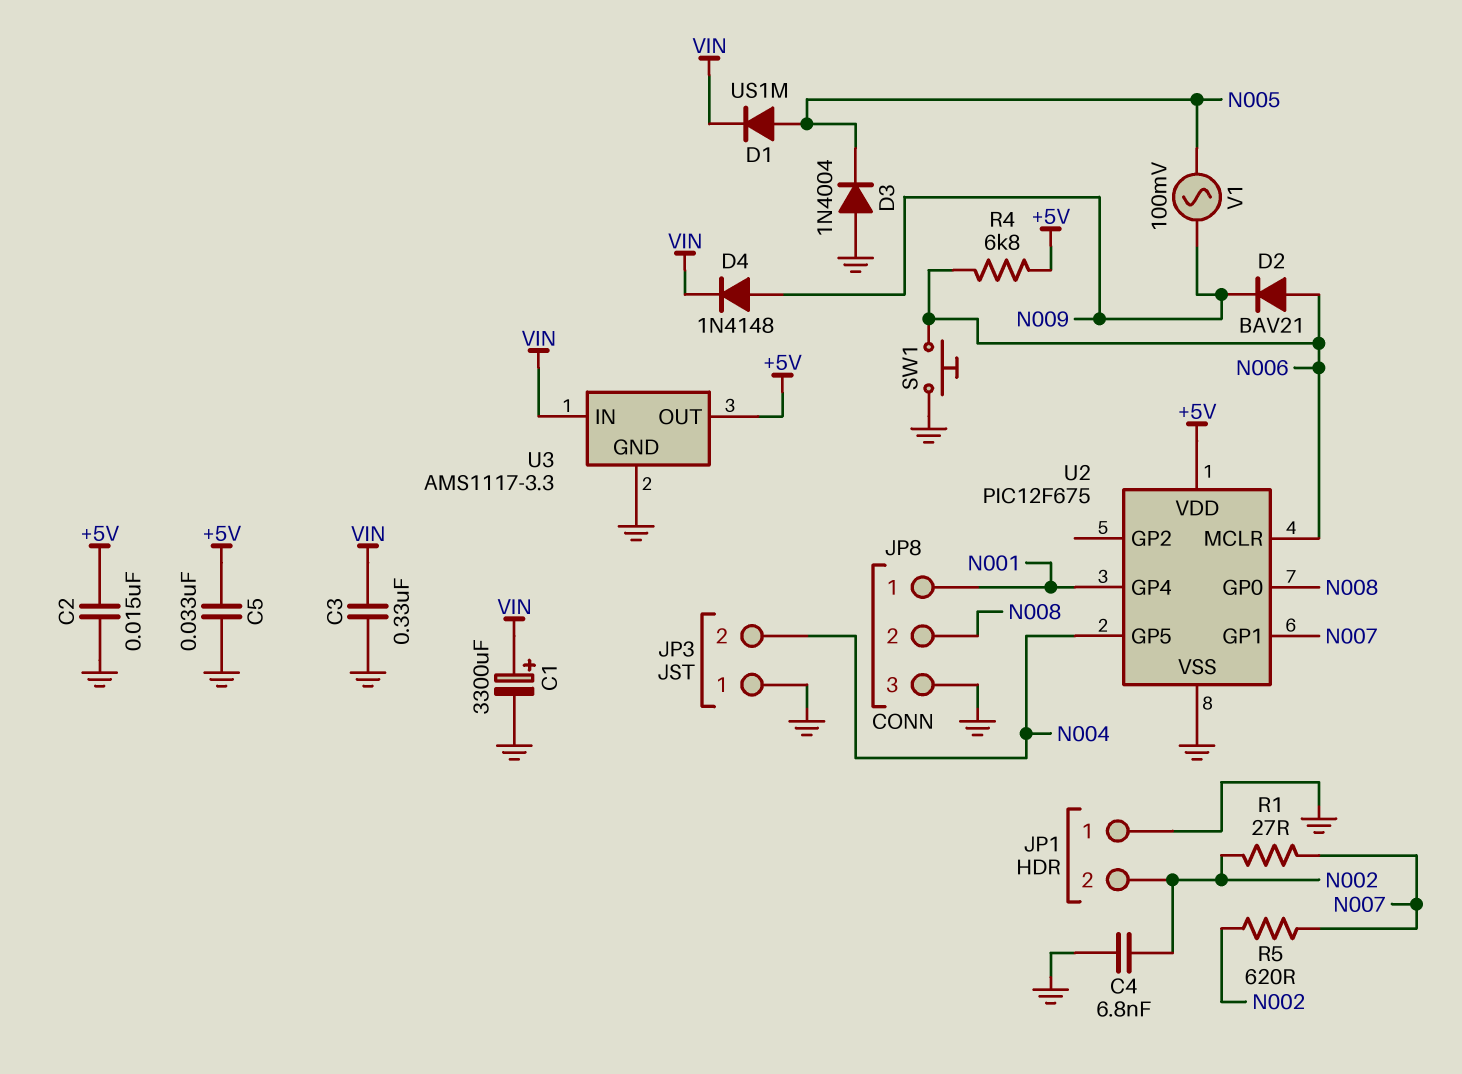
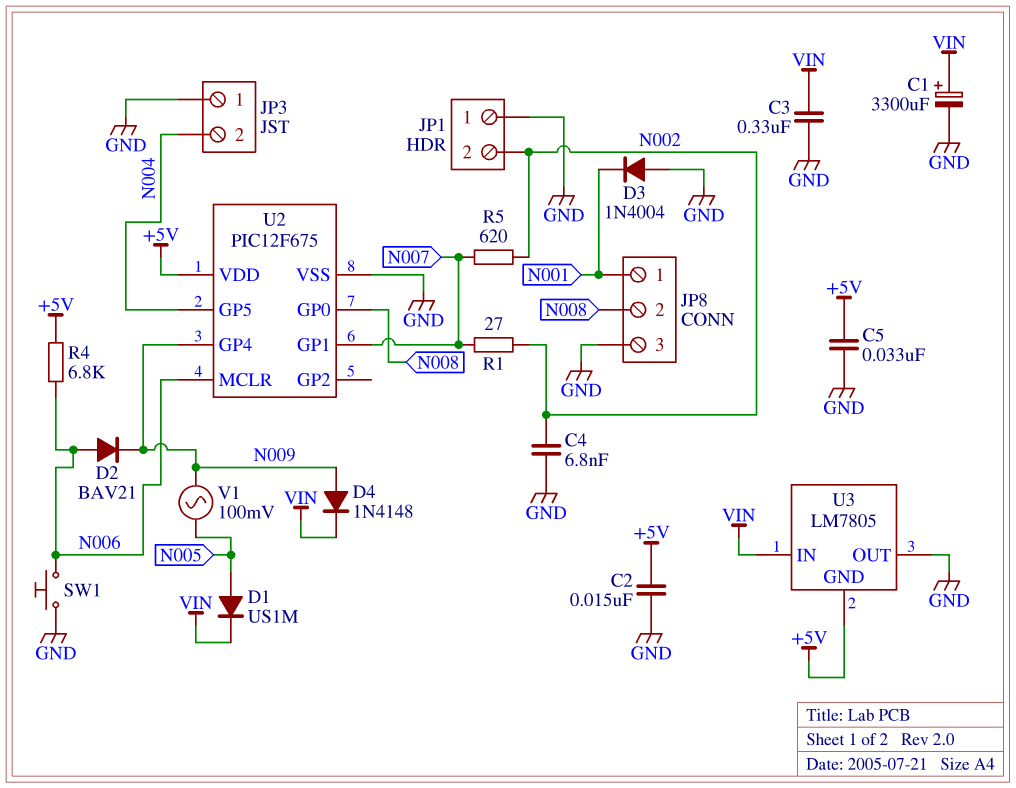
D3: diode 1N4004 (A GND, K N005) -> diode 1N4004 (A GND, K N001)
U2 pin GP4: N001 -> N009
U3: AMS1117-3.3 -> LM7805
U3 pin GND: GND -> +5V
U3 pin OUT: +5V -> GND

